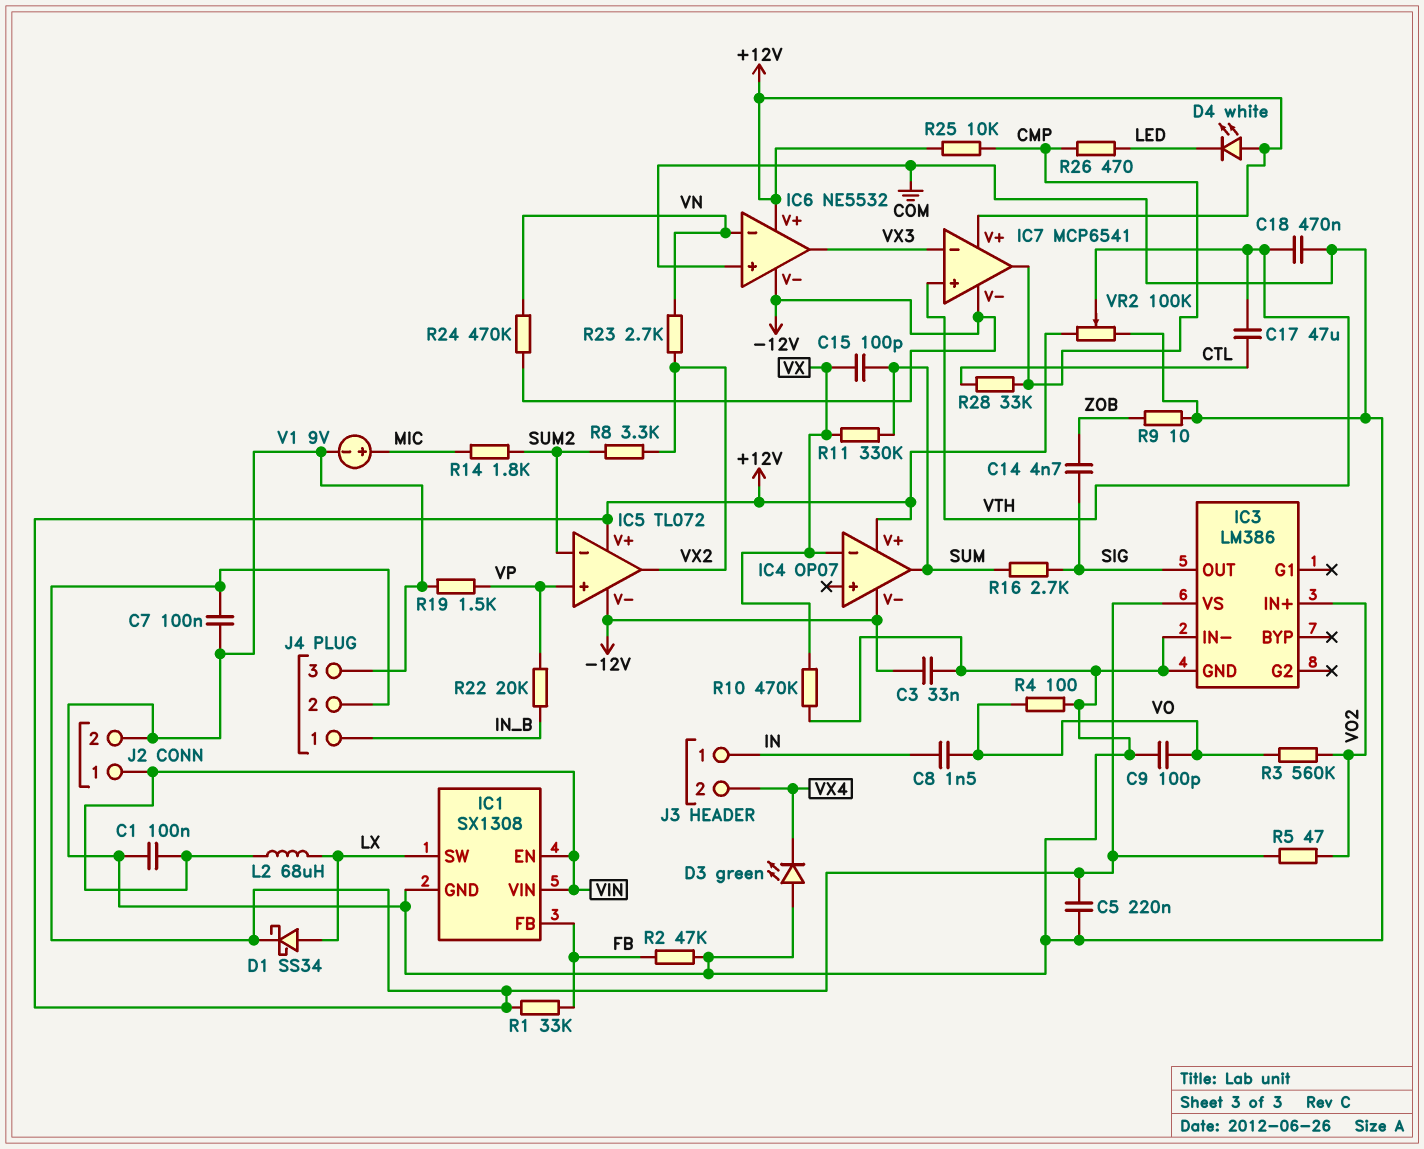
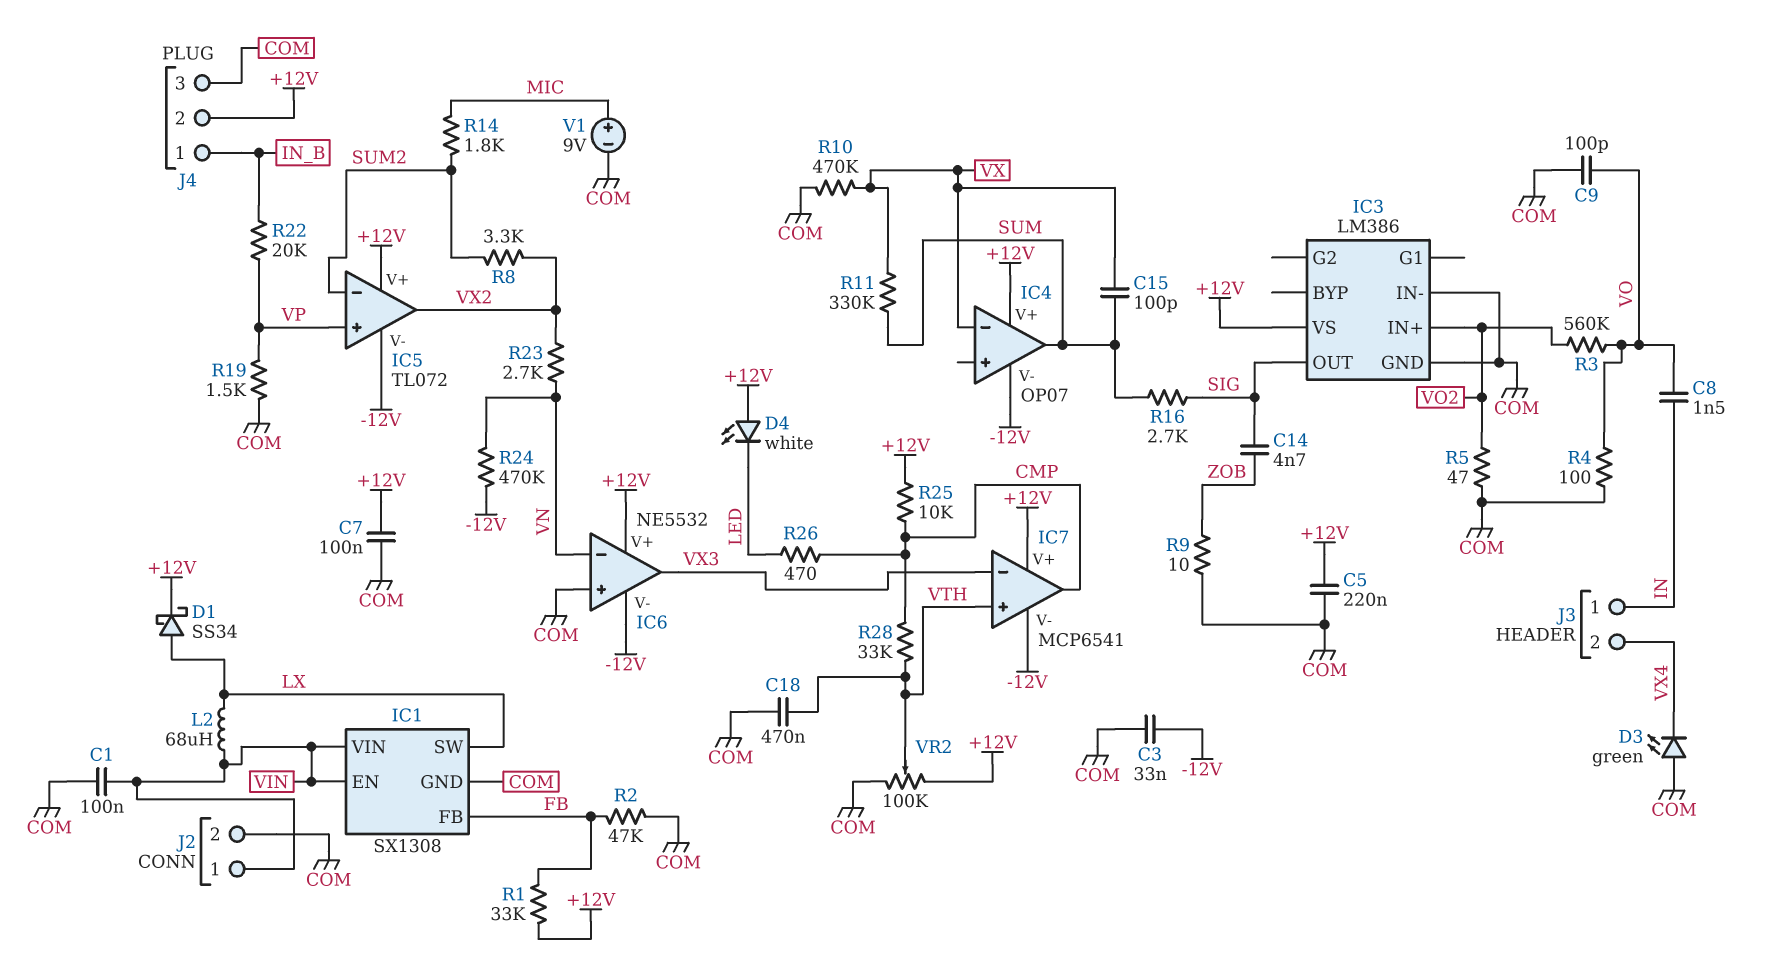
C17: 47uF (CTL, VTH) -> none
R5: 47 (+12V, VO2) -> 47 (COM, VO2)
R28: 33k (CMP, CTL) -> 33k (CMP, VTH)

